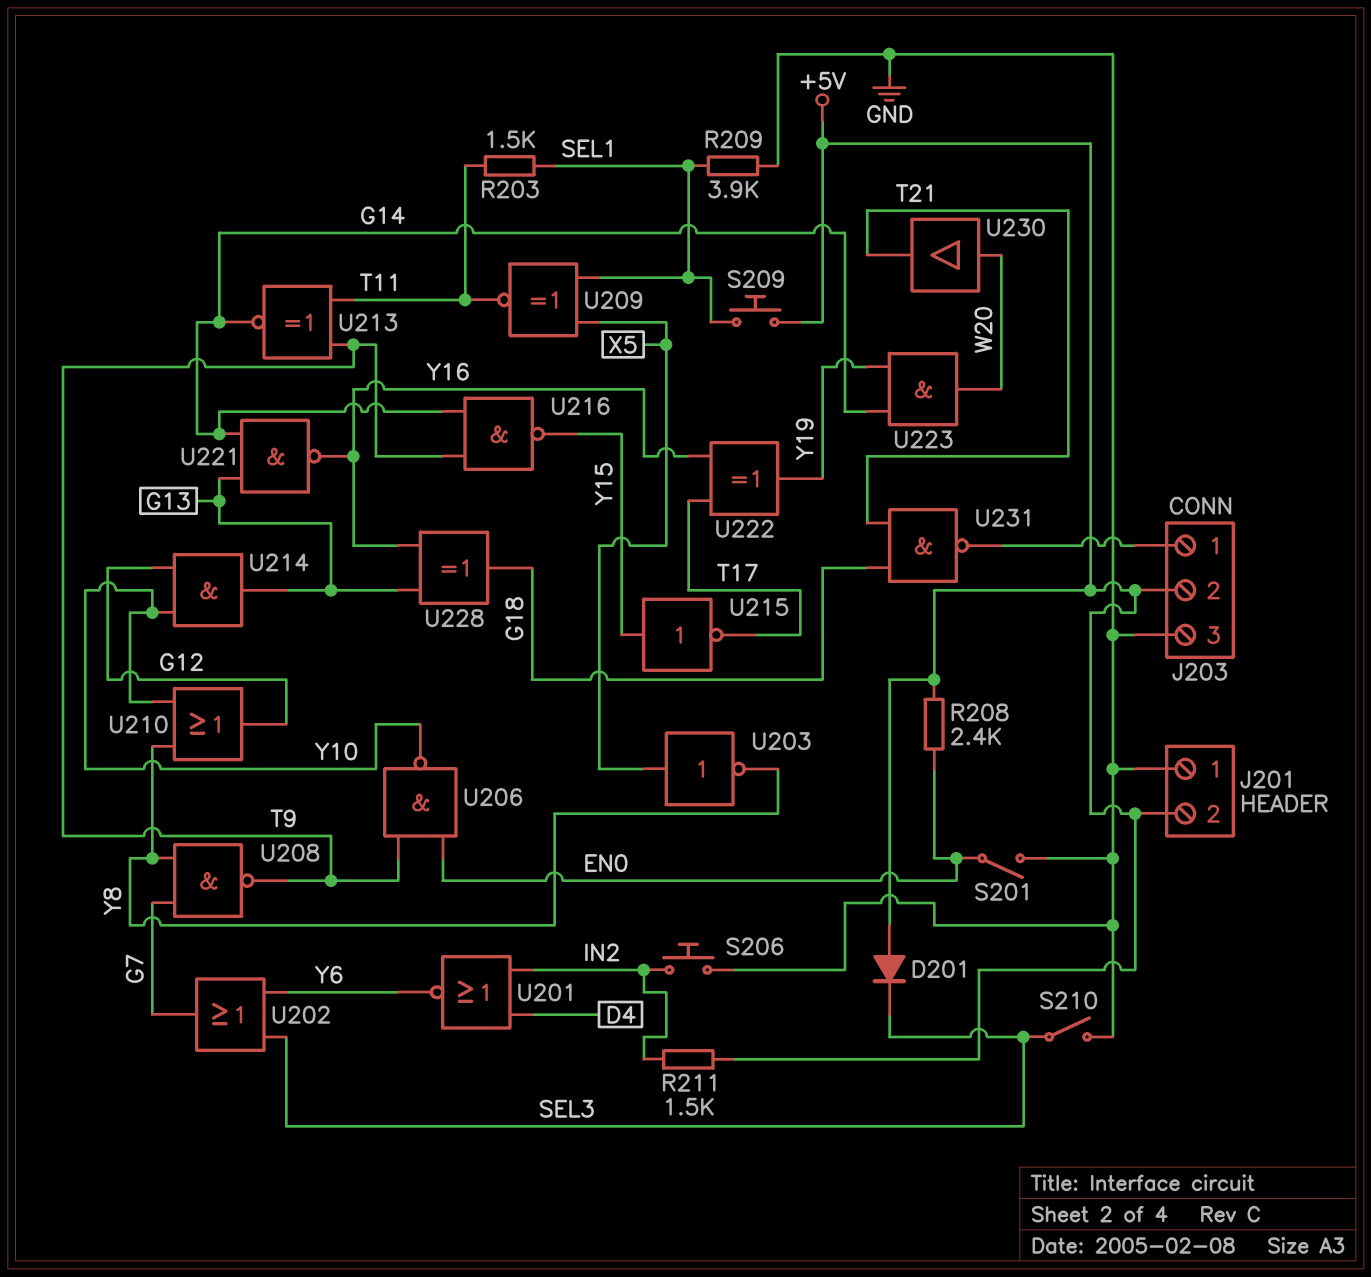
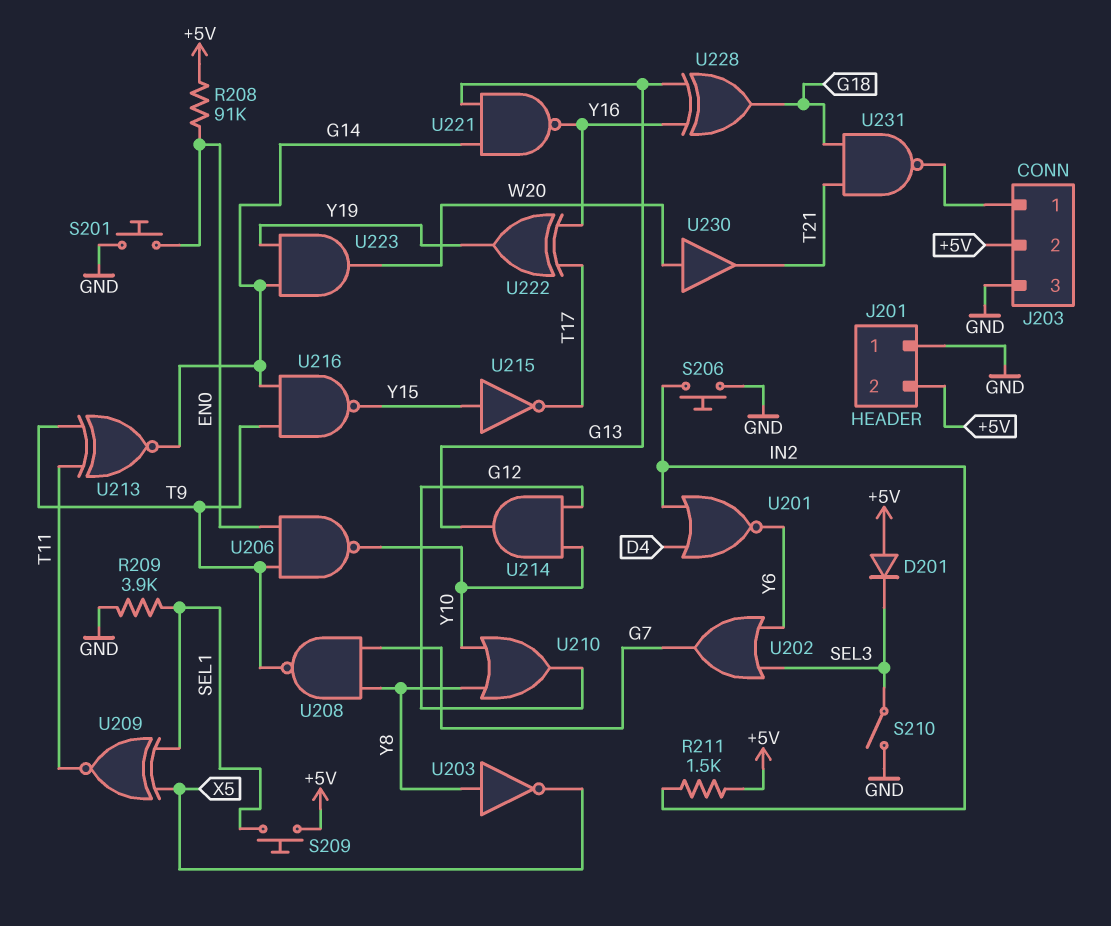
R203: 1.5k (SEL1, T11) -> none
R208: 2.4k (+5V, EN0) -> 91k (+5V, EN0)
S201: switch (EN0, GND) -> button (EN0, GND)
U203: NOT (in X5, out Y8) -> NOT (in Y8, out X5)

